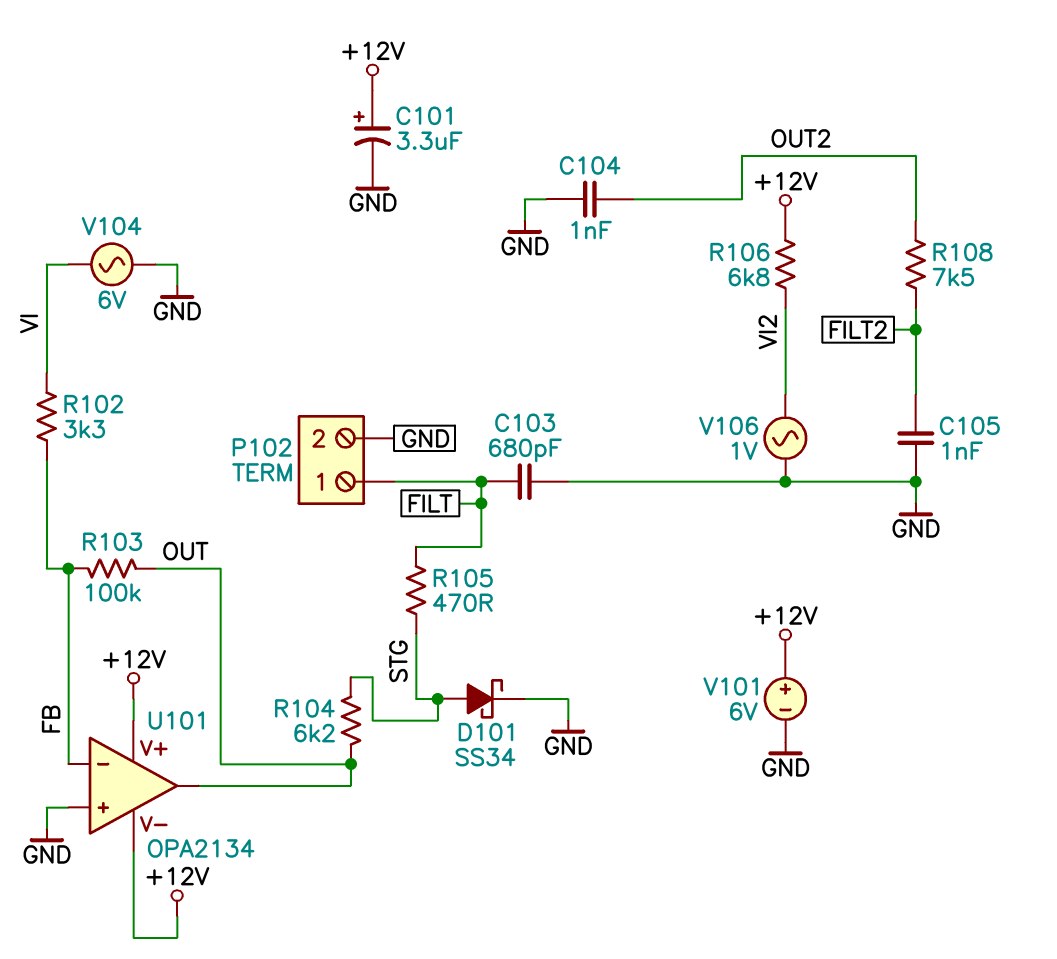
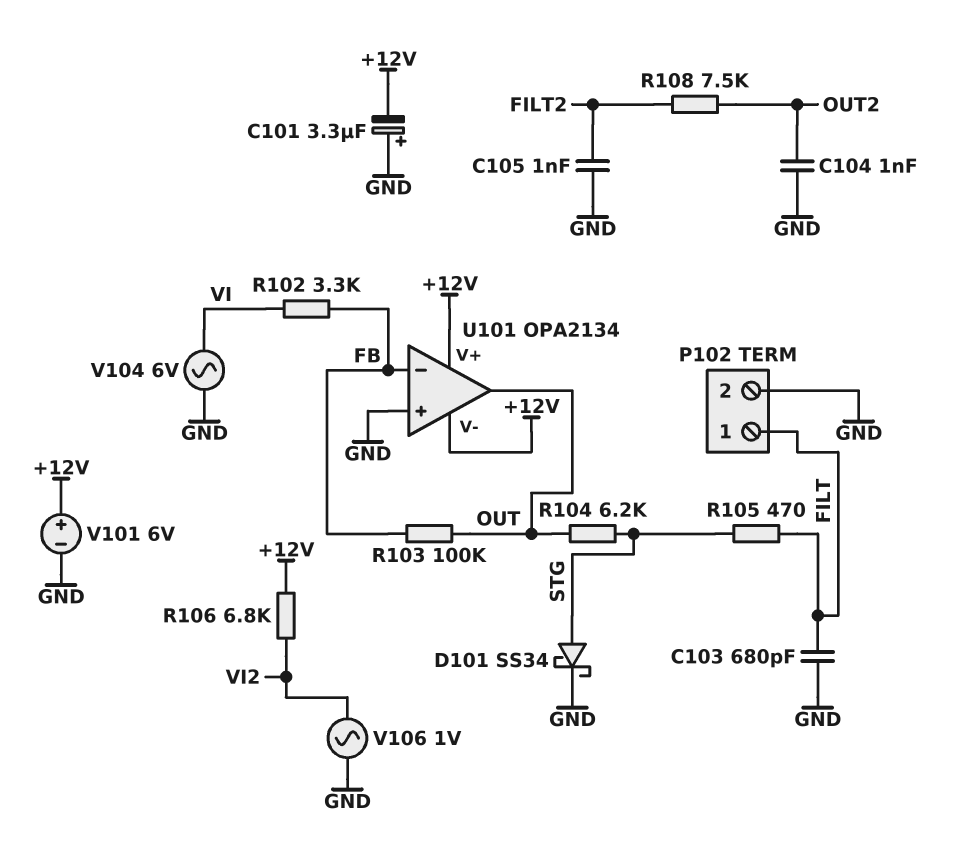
C101: 3.3uF (plus +12V, minus GND) -> 3.3uF (plus GND, minus +12V)

